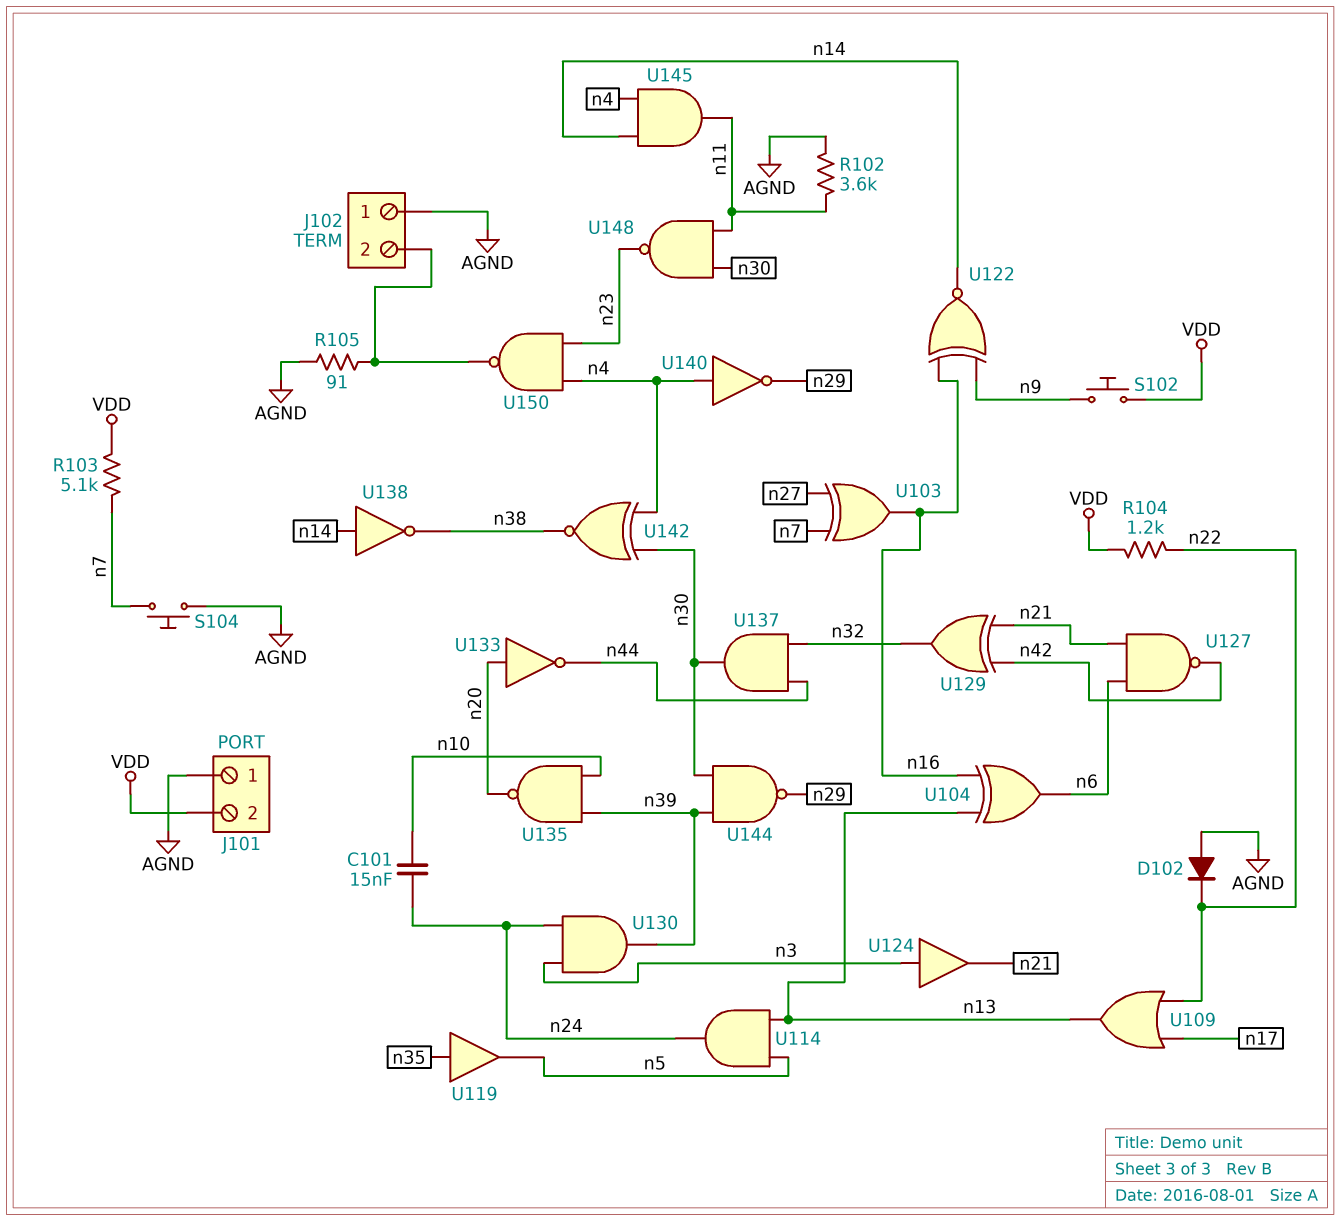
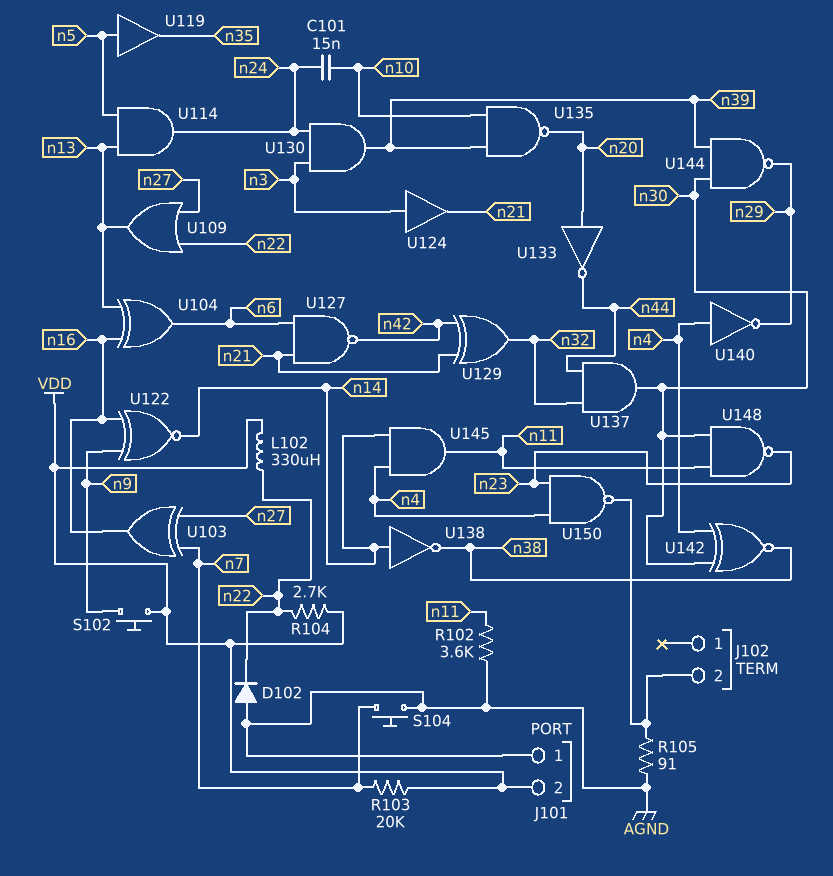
J102 pin 1: AGND -> none
L102: none -> 330uH (VDD, n22)
R103: 5.1k (VDD, n7) -> 20k (VDD, n7)
R104: 1.2k (VDD, n22) -> 2.7k (VDD, n22)
U109: OR (in n17, in n22, out n13) -> OR (in n22, in n27, out n13)
U119: buffer (in n35, out n5) -> buffer (in n5, out n35)

